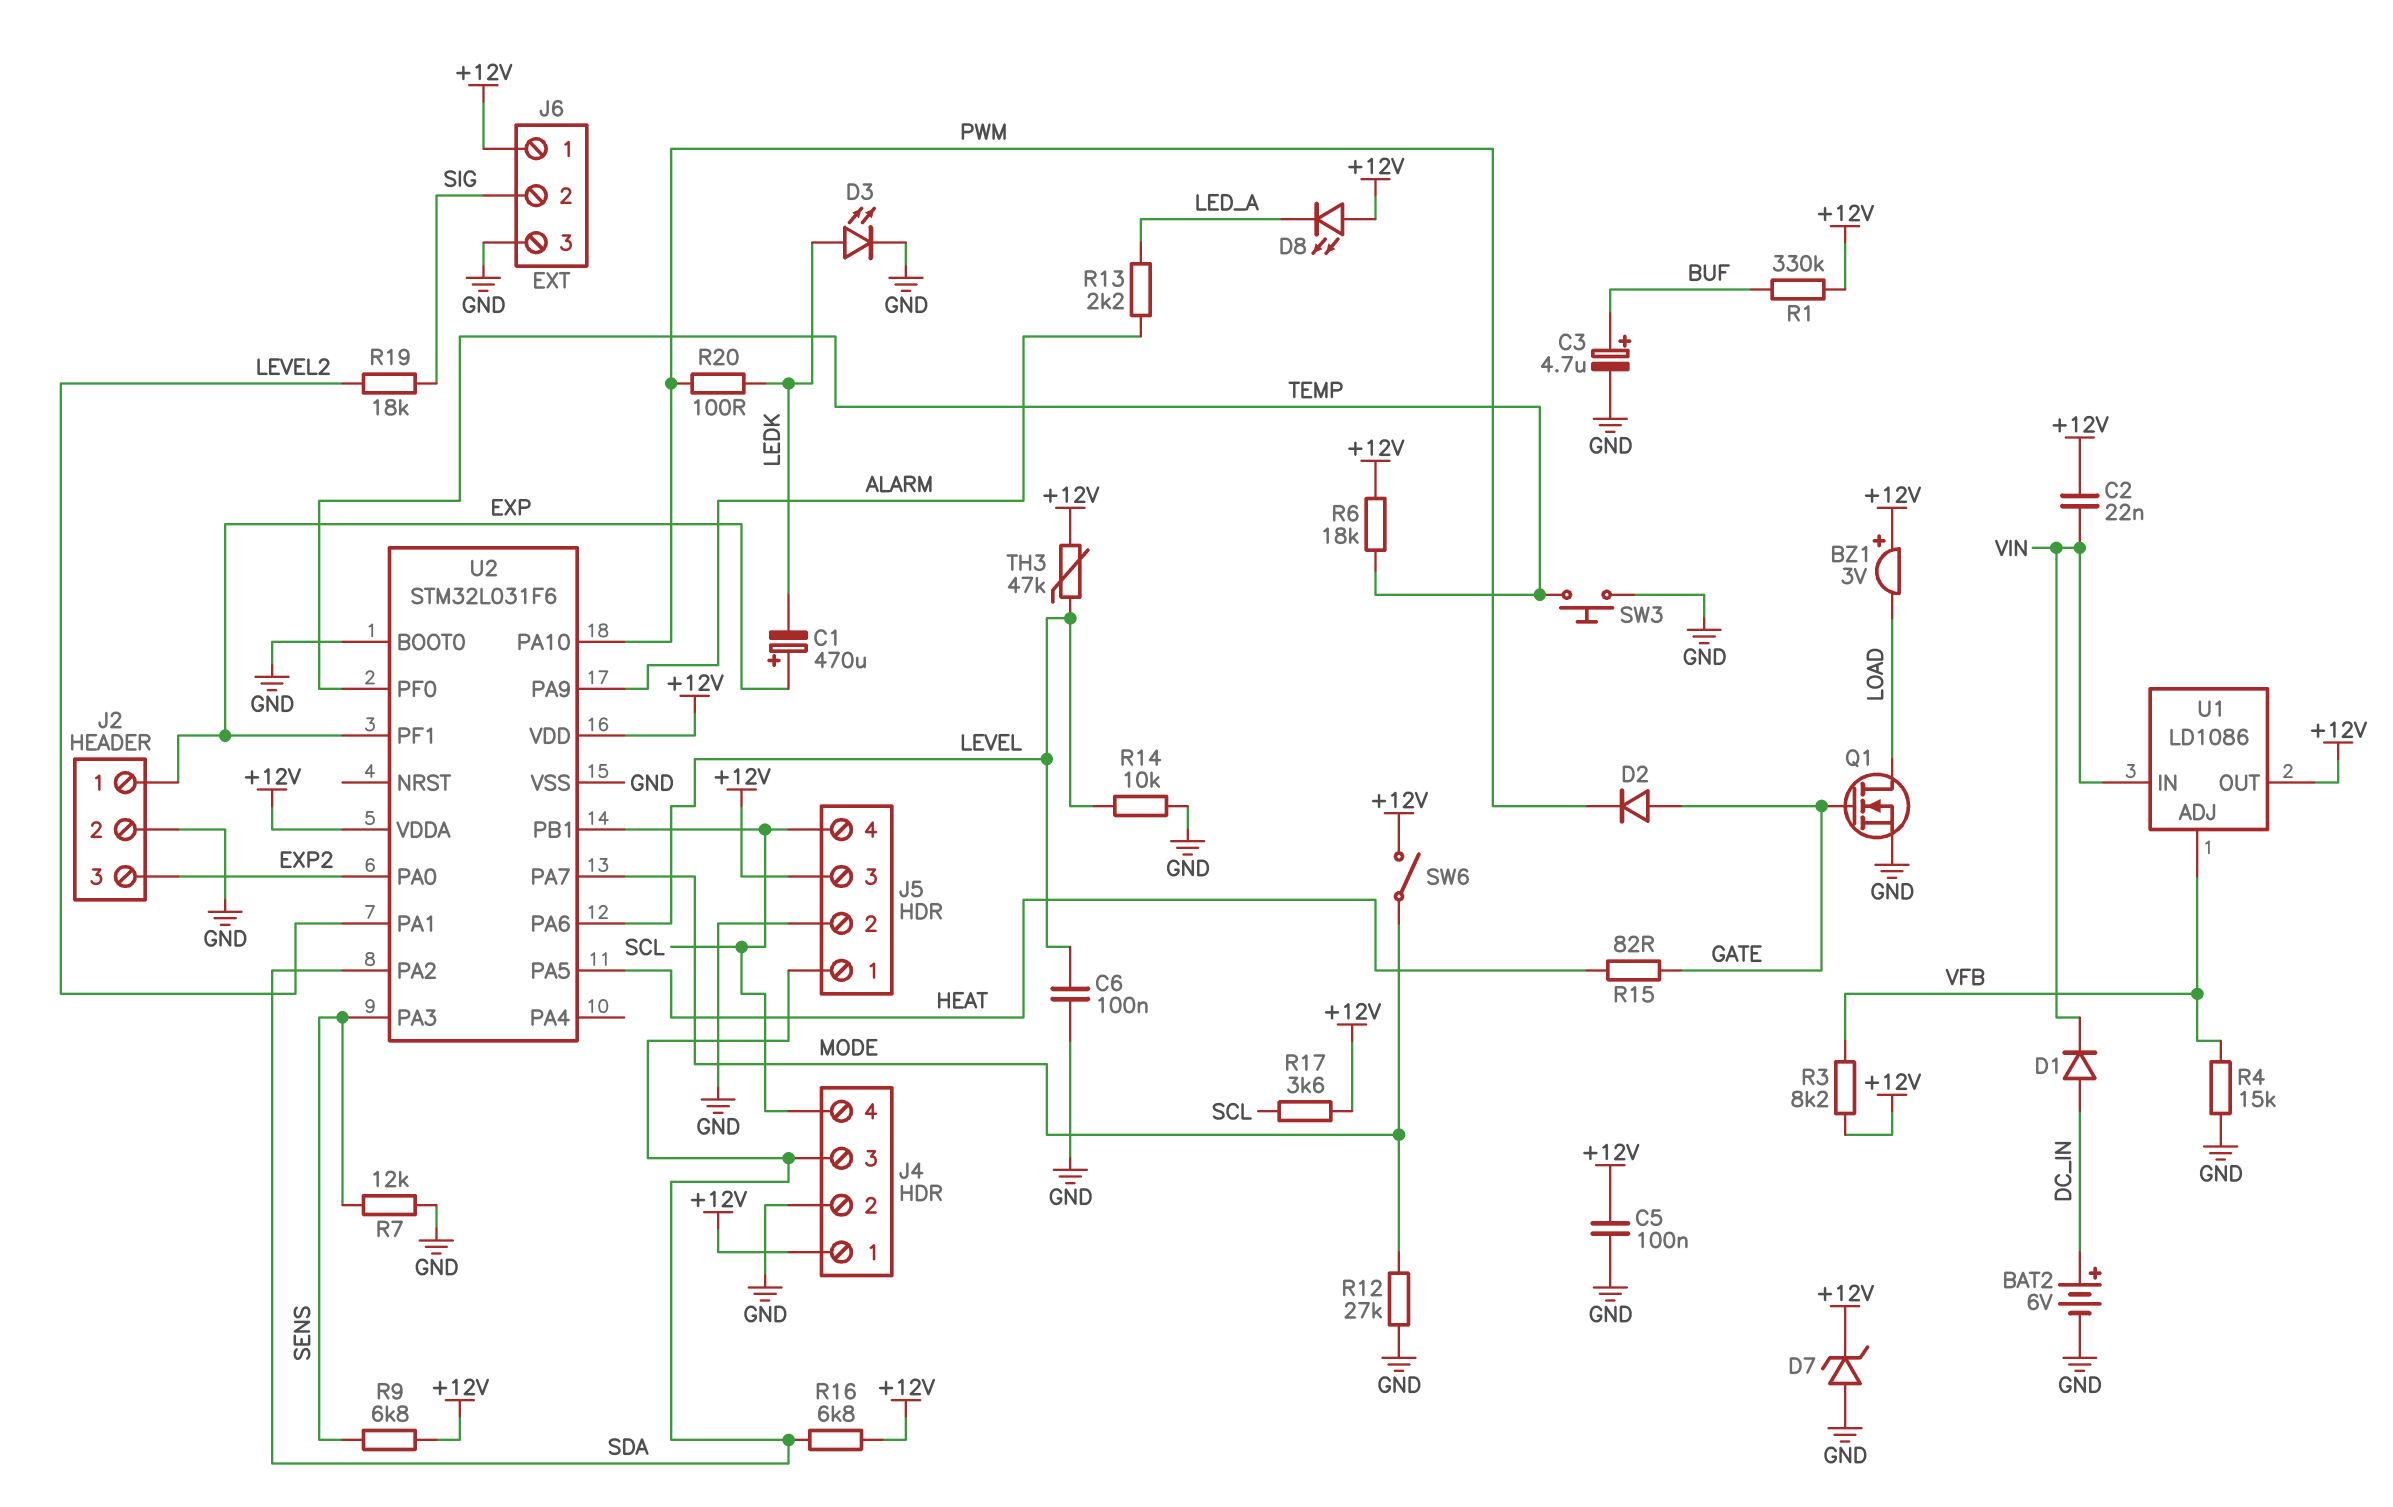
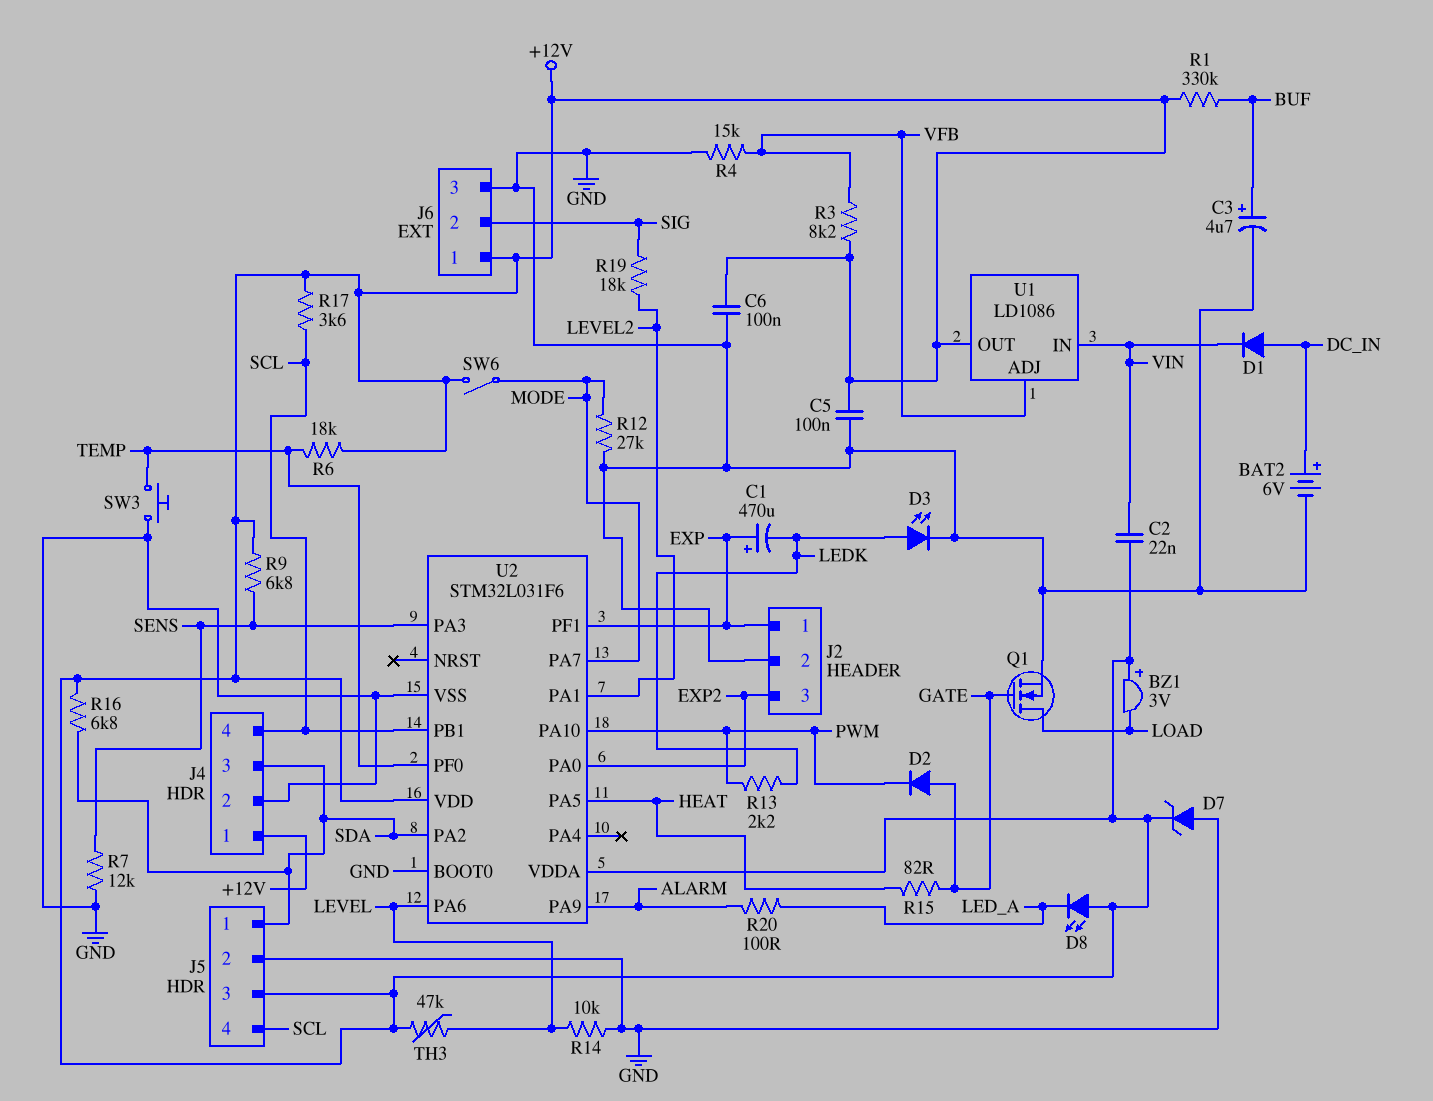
C6: 100nF (GND, LEVEL) -> 100nF (+12V, GND)
R13: 2.2k (ALARM, LED_A) -> 2.2k (LEDK, PWM)
R20: 100 (LEDK, PWM) -> 100 (ALARM, LED_A)

